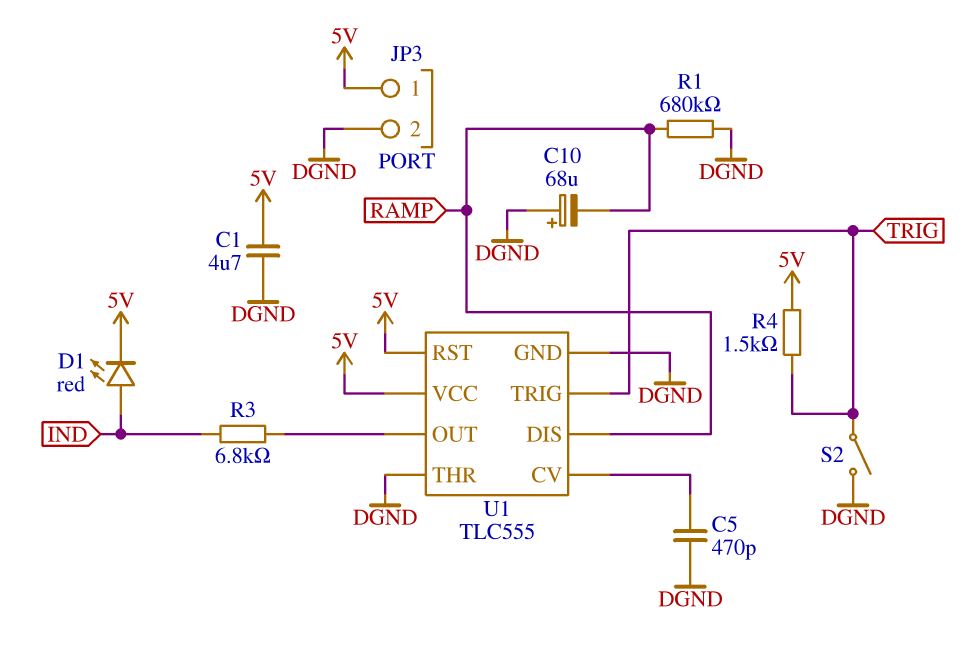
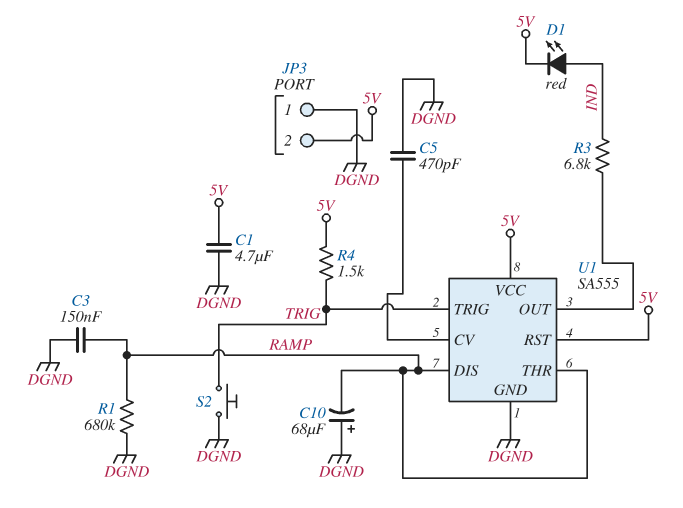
C3: none -> 150nF (DGND, RAMP)
JP3 pin 1: 5V -> DGND
JP3 pin 2: DGND -> 5V
S2: switch (DGND, TRIG) -> button (DGND, TRIG)
U1: TLC555 -> SA555
U1 pin THR: DGND -> RAMP

